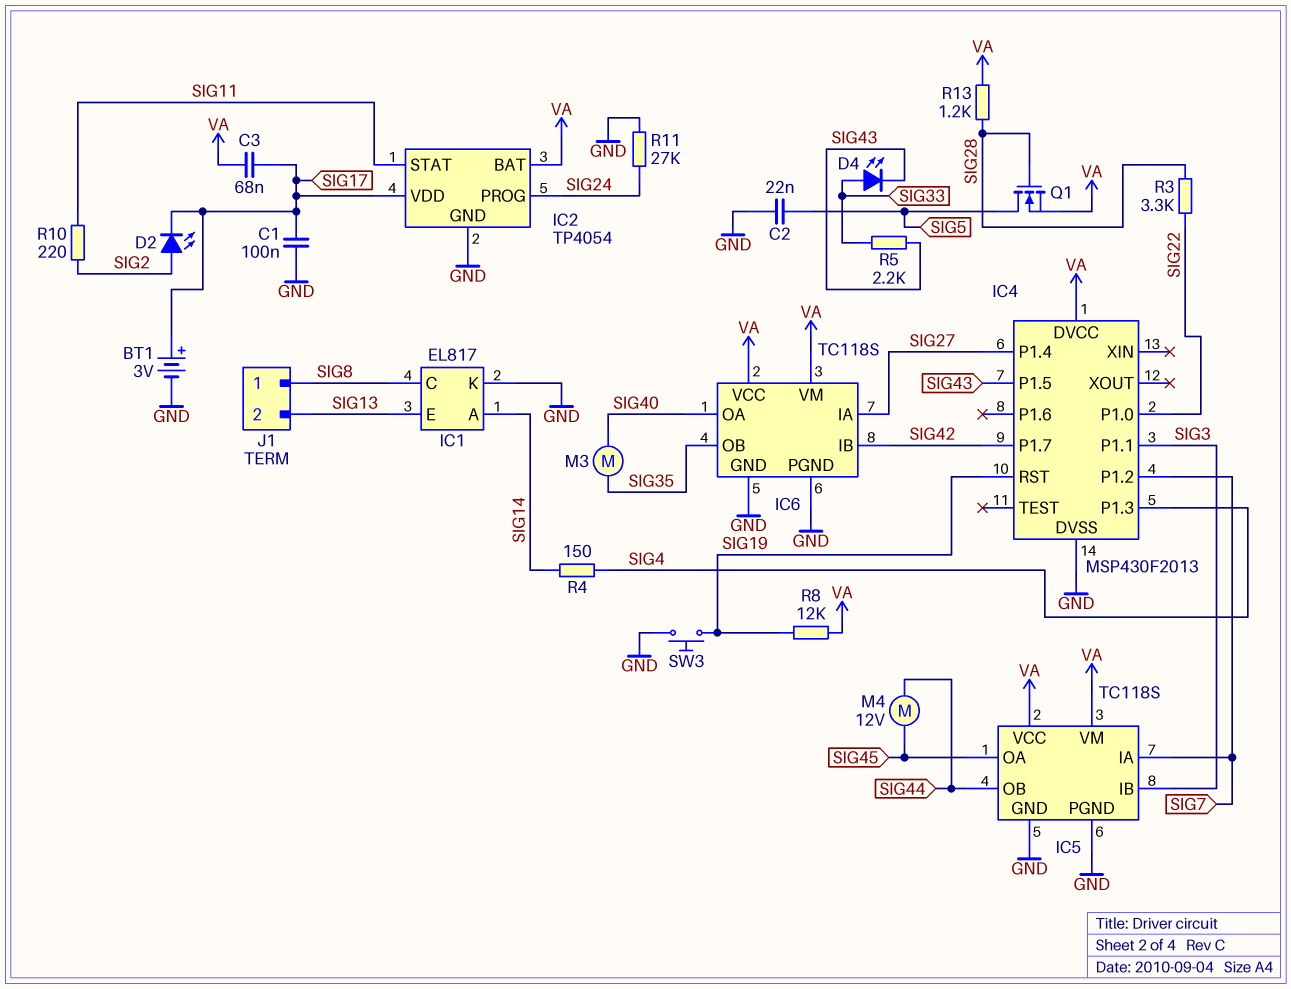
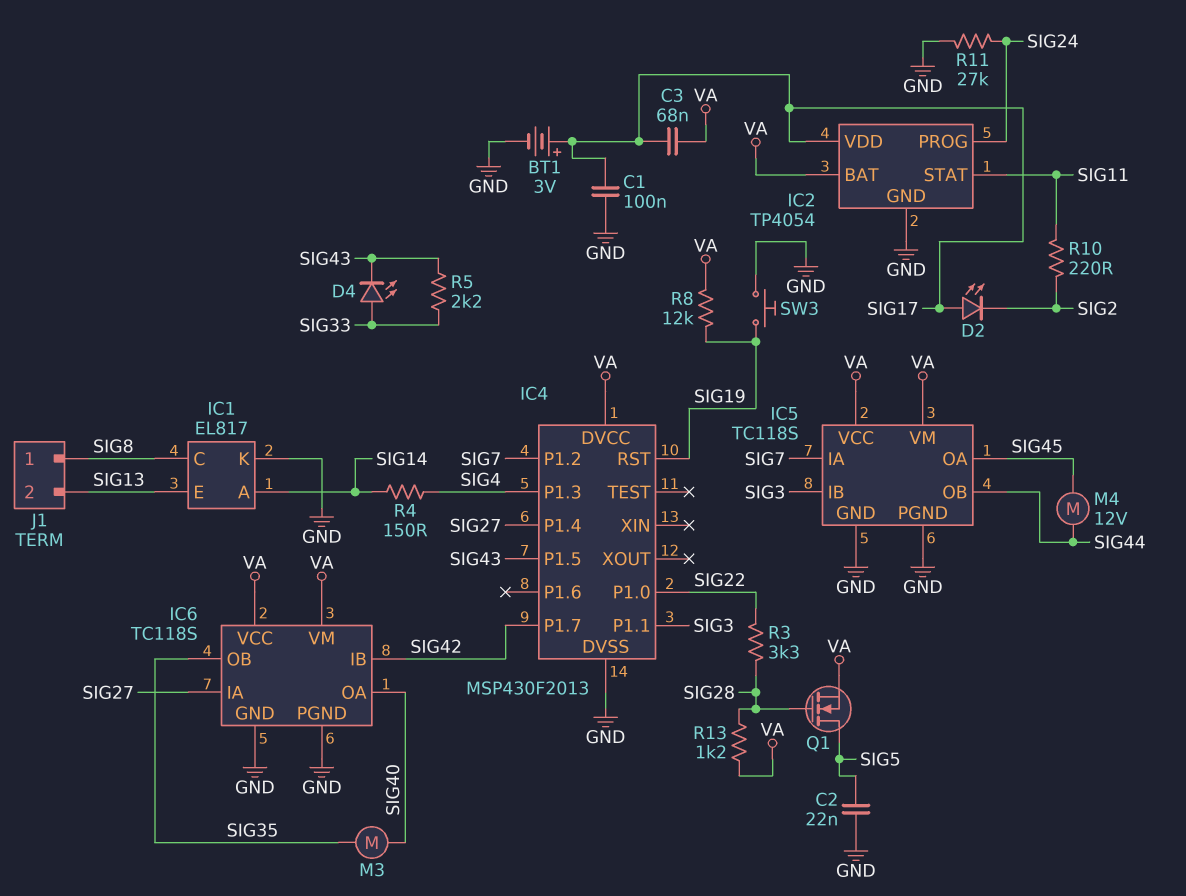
D2: LED (A SIG2, K SIG17) -> LED (A SIG17, K SIG2)

